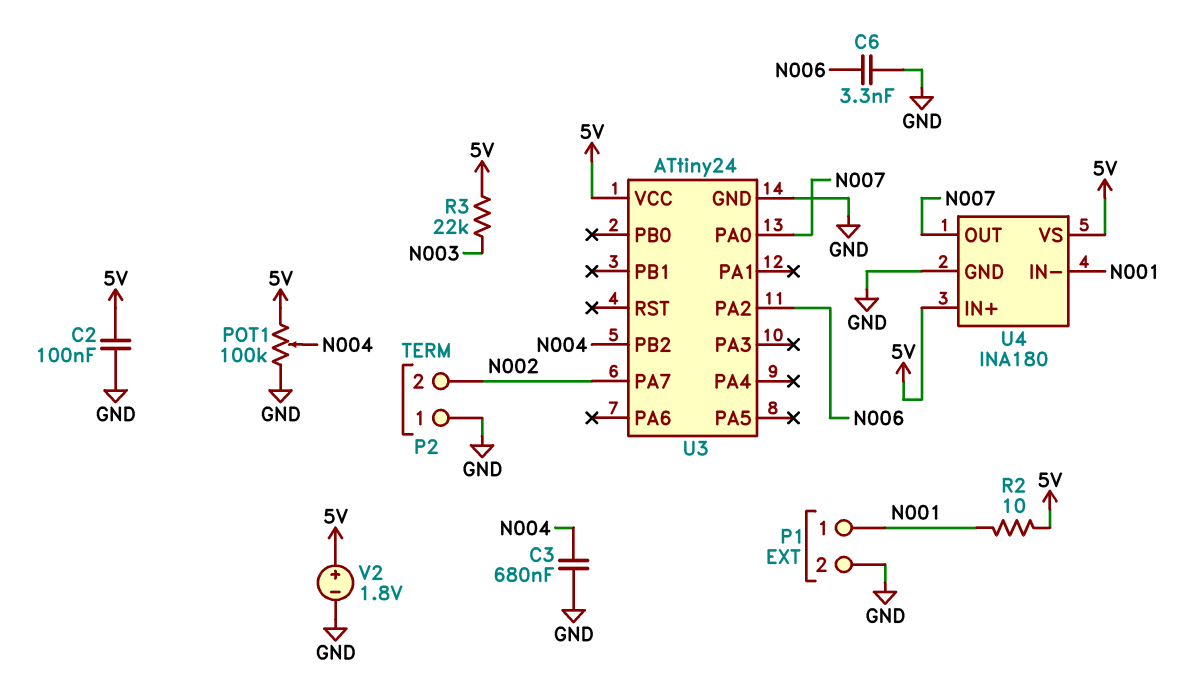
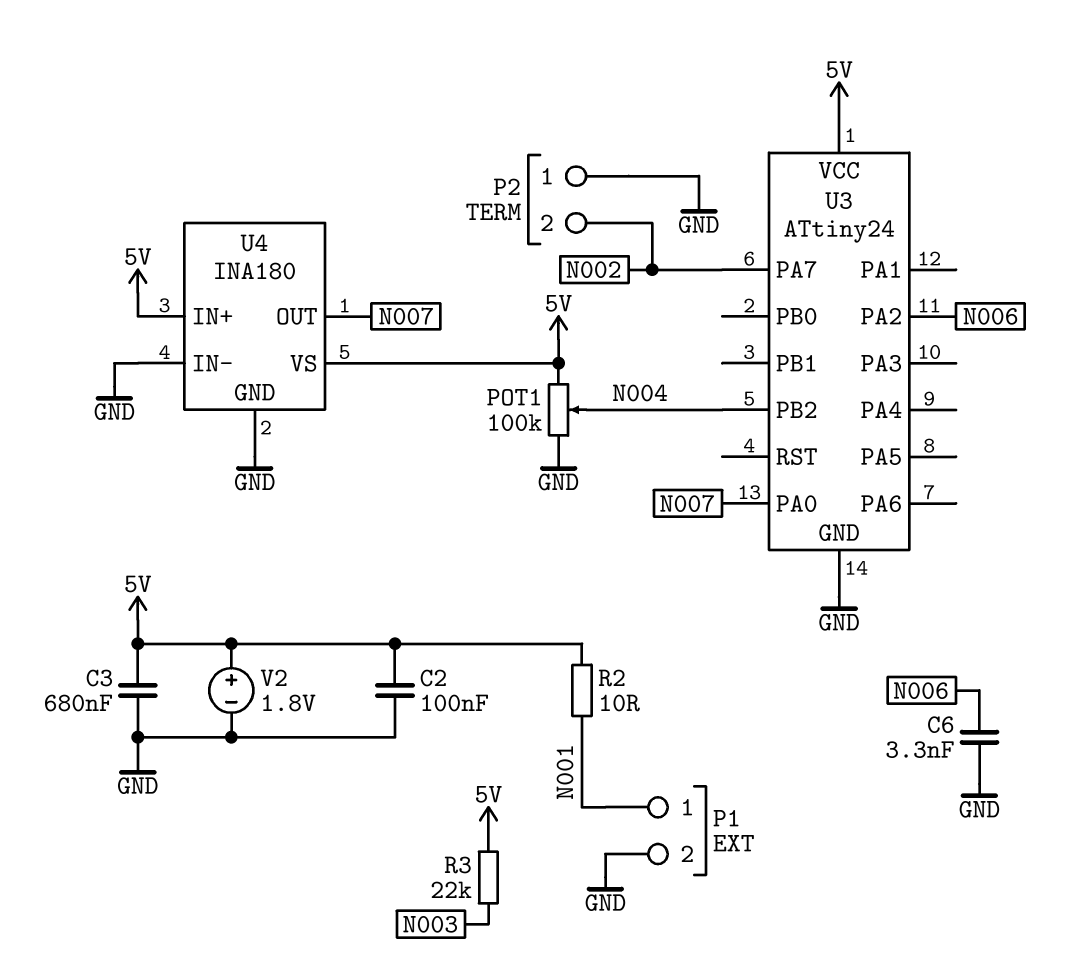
C3: 680nF (GND, N004) -> 680nF (5V, GND)
U4 pin IN-: N001 -> GND

